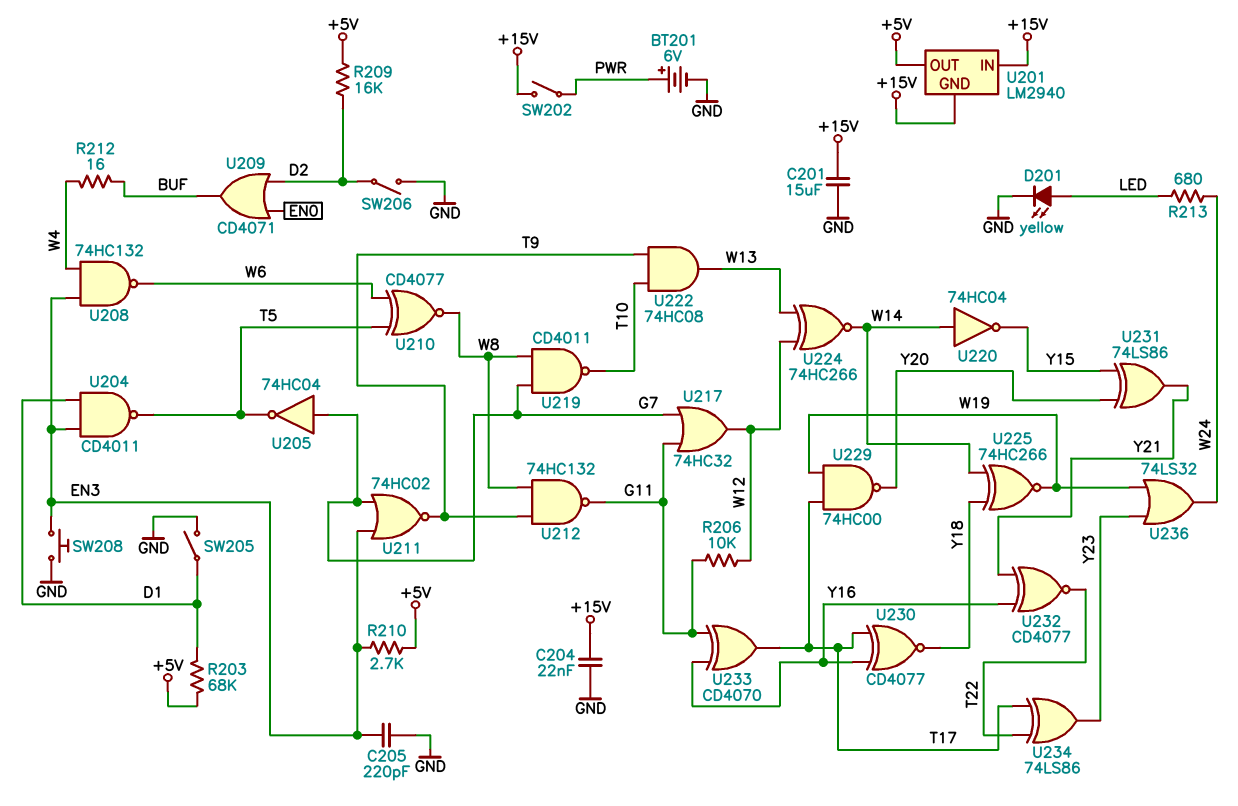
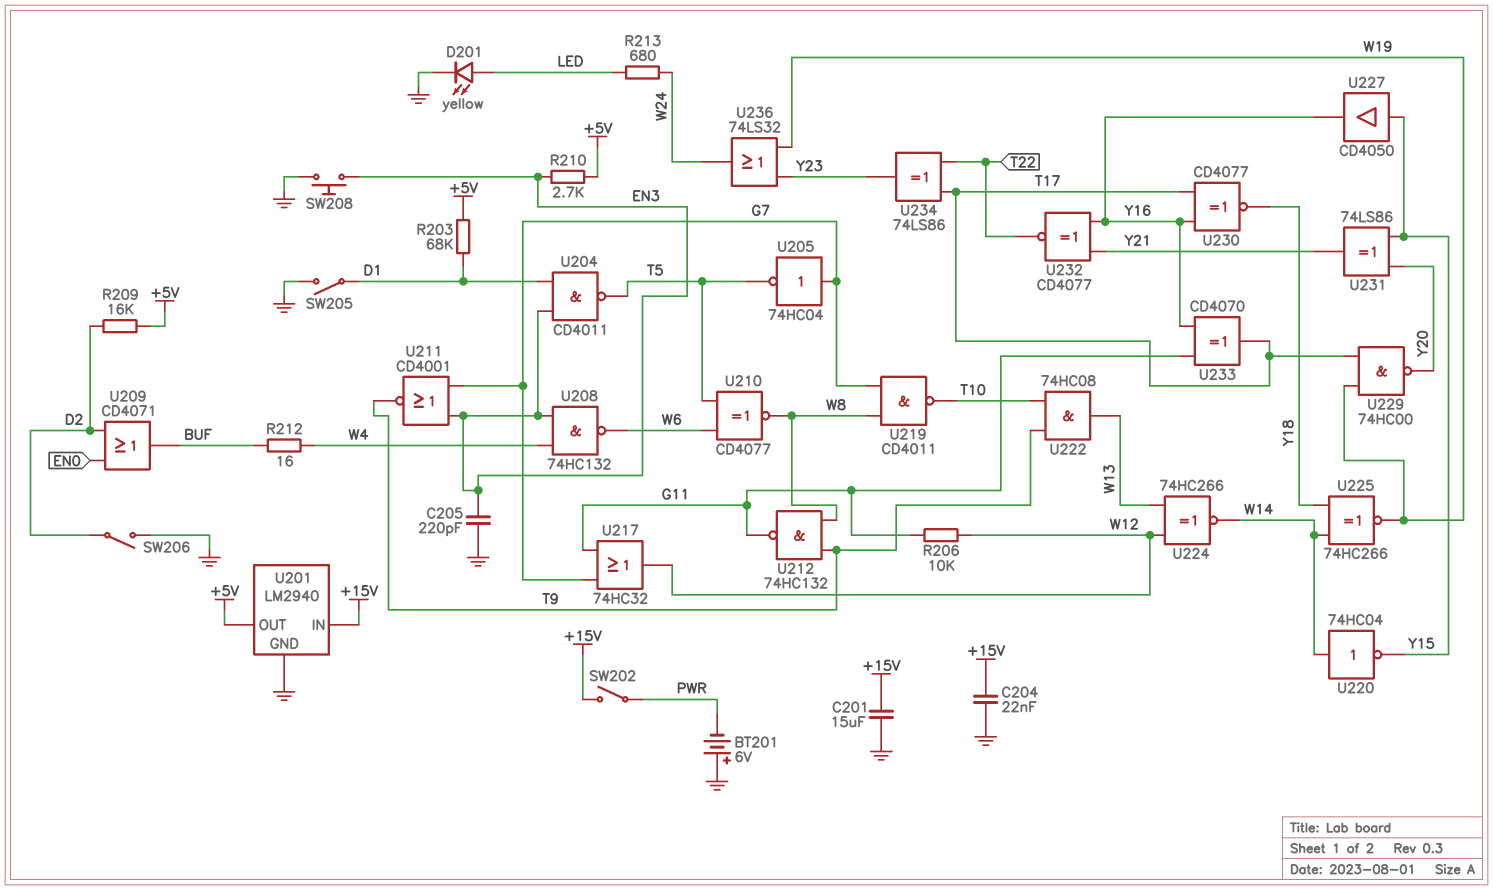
BT201: 6V (plus PWR, minus GND) -> 6V (plus GND, minus PWR)
U201 pin GND: +15V -> GND
U211: NOR 74HC02 (in EN3, in G7, out T9) -> NOR CD4001 (in EN3, in G7, out T9)
U227: none -> buffer CD4050 (in Y15, out Y16)

